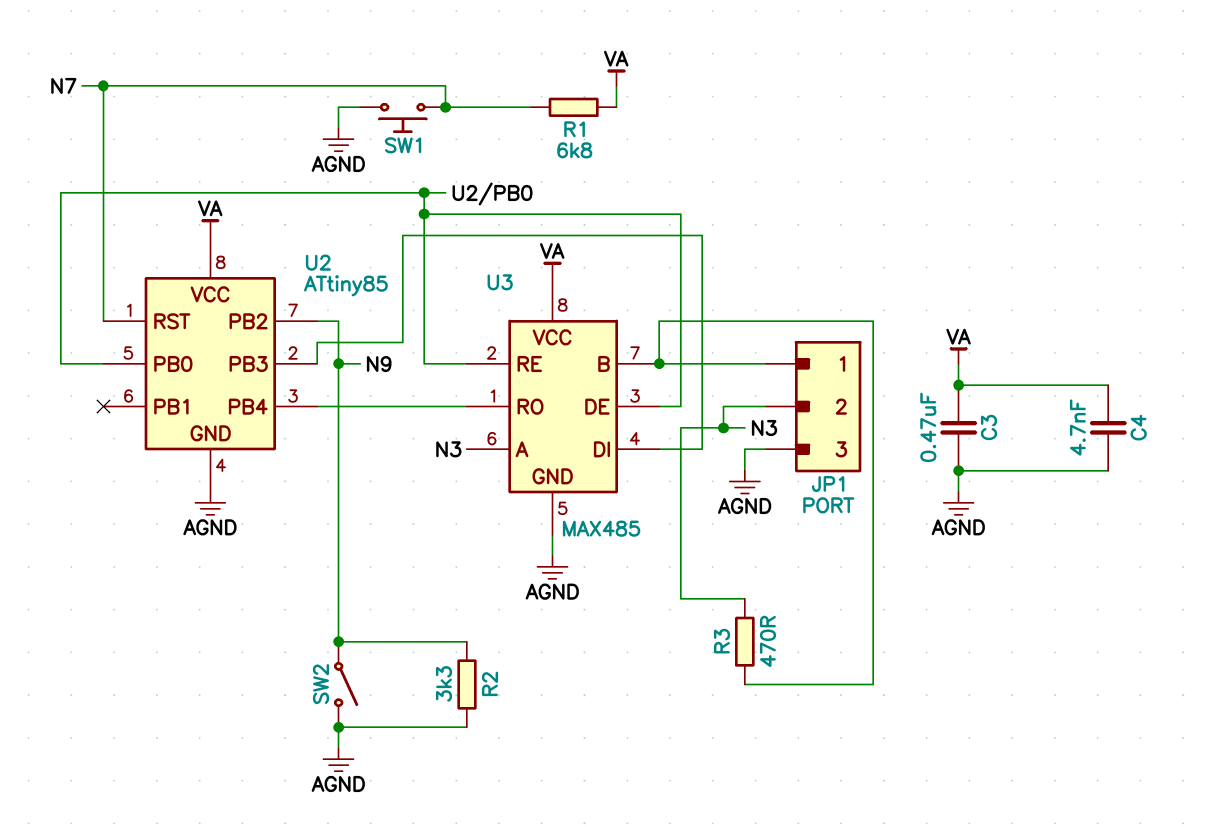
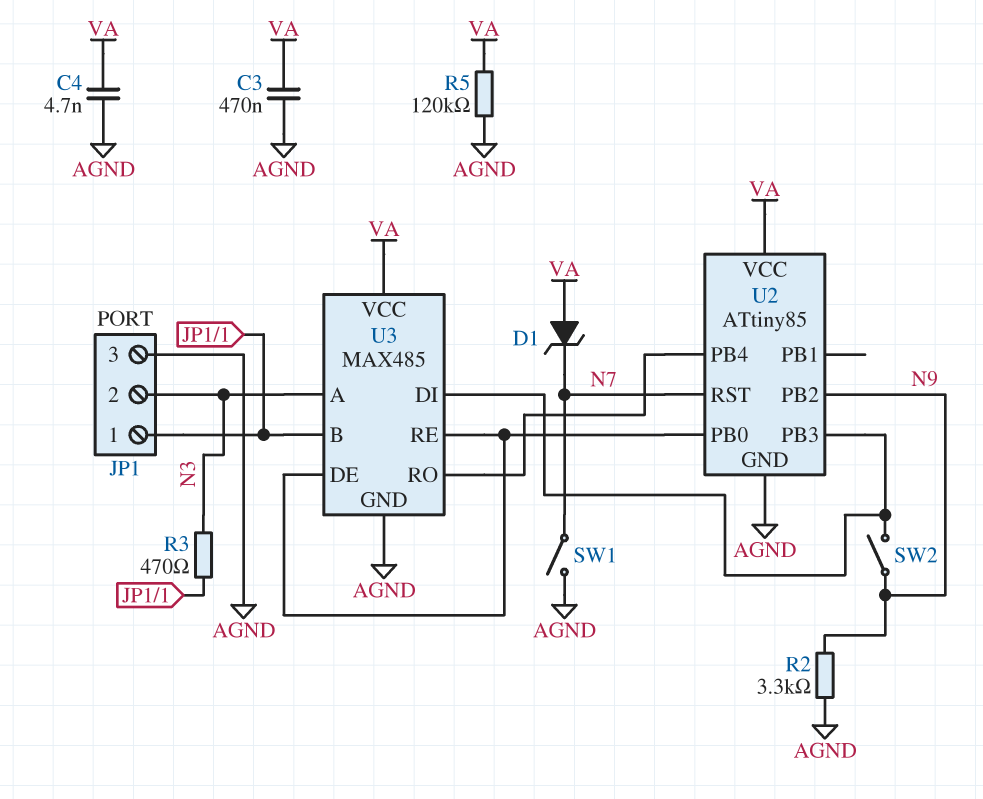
D1: none -> zener (A VA, K N7)
R1: 6.8k (N7, VA) -> none
R5: none -> 120k (AGND, VA)
SW1: button (AGND, N7) -> switch (AGND, N7)
SW2: switch (AGND, N9) -> switch (N9, U2/PB3)

